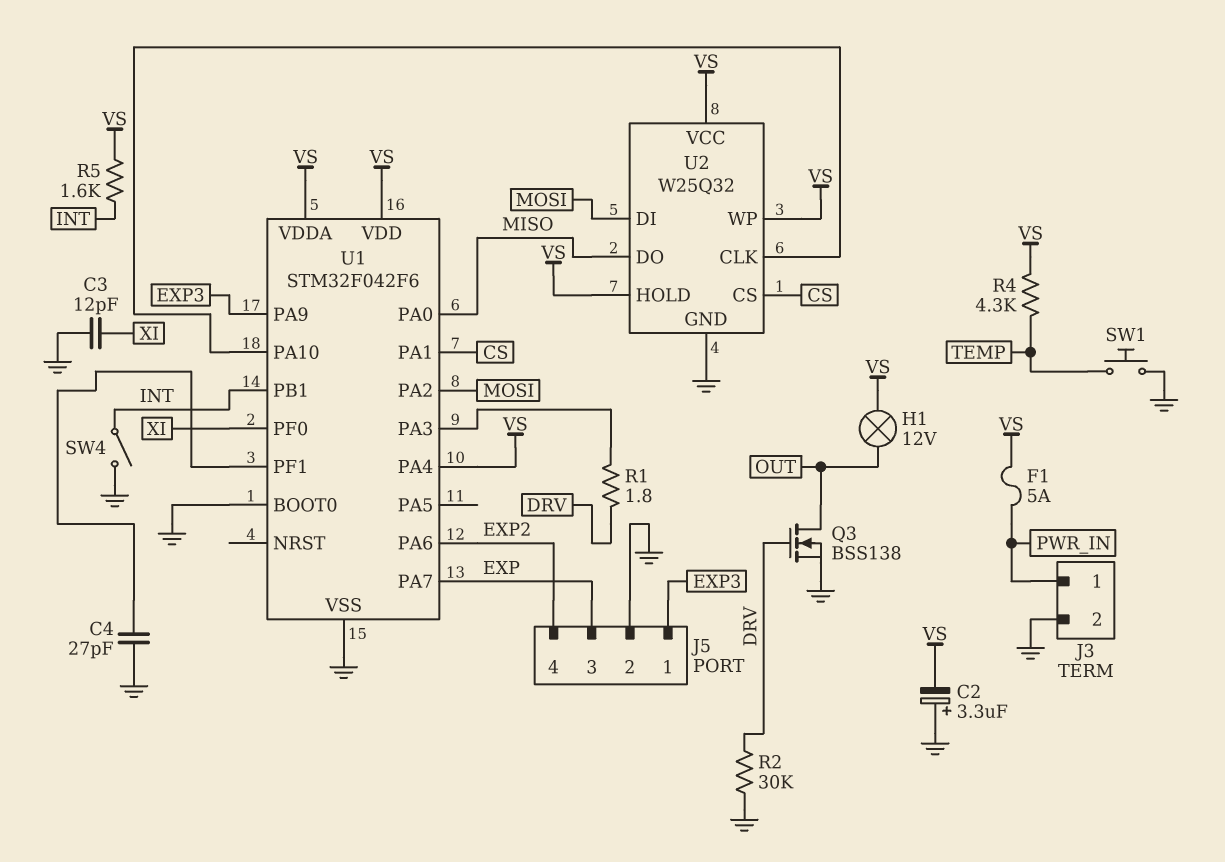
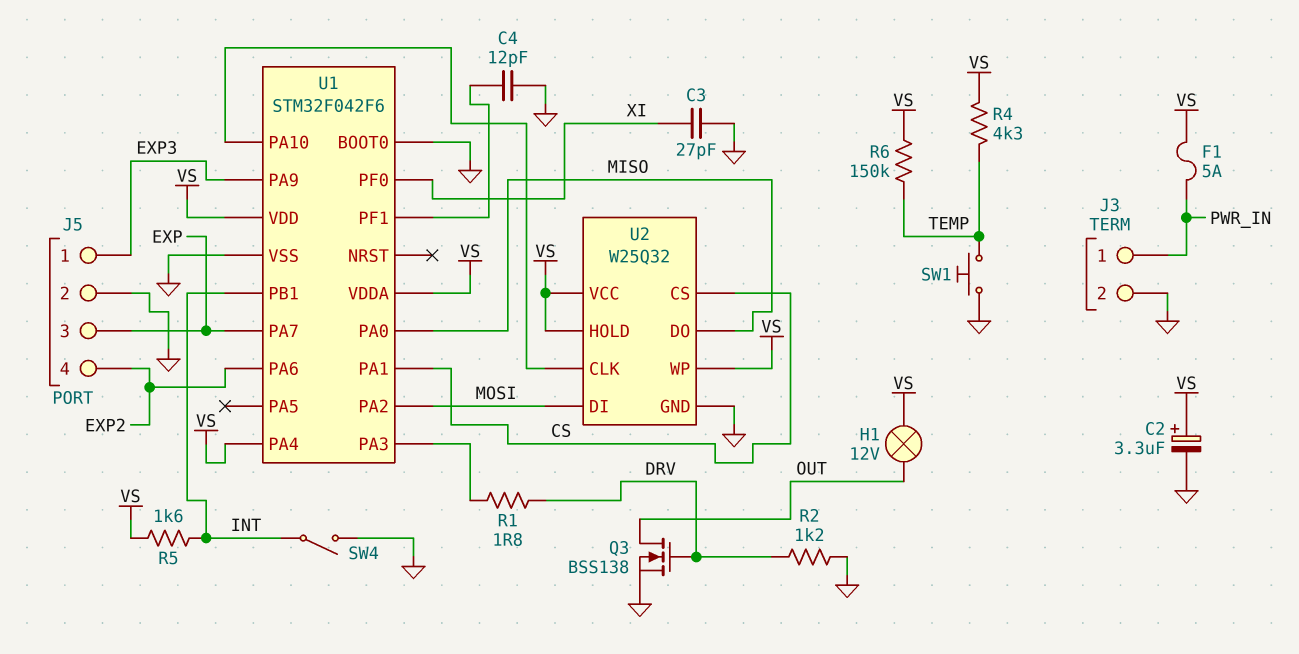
C2: 3.3uF (plus GND, minus VS) -> 3.3uF (plus VS, minus GND)
C3: 12pF (GND, XI) -> 27pF (GND, XI)
C4: 27pF (GND, U1/PF1) -> 12pF (GND, U1/PF1)
R2: 30k (DRV, GND) -> 1.2k (DRV, GND)
R6: none -> 150k (TEMP, VS)

